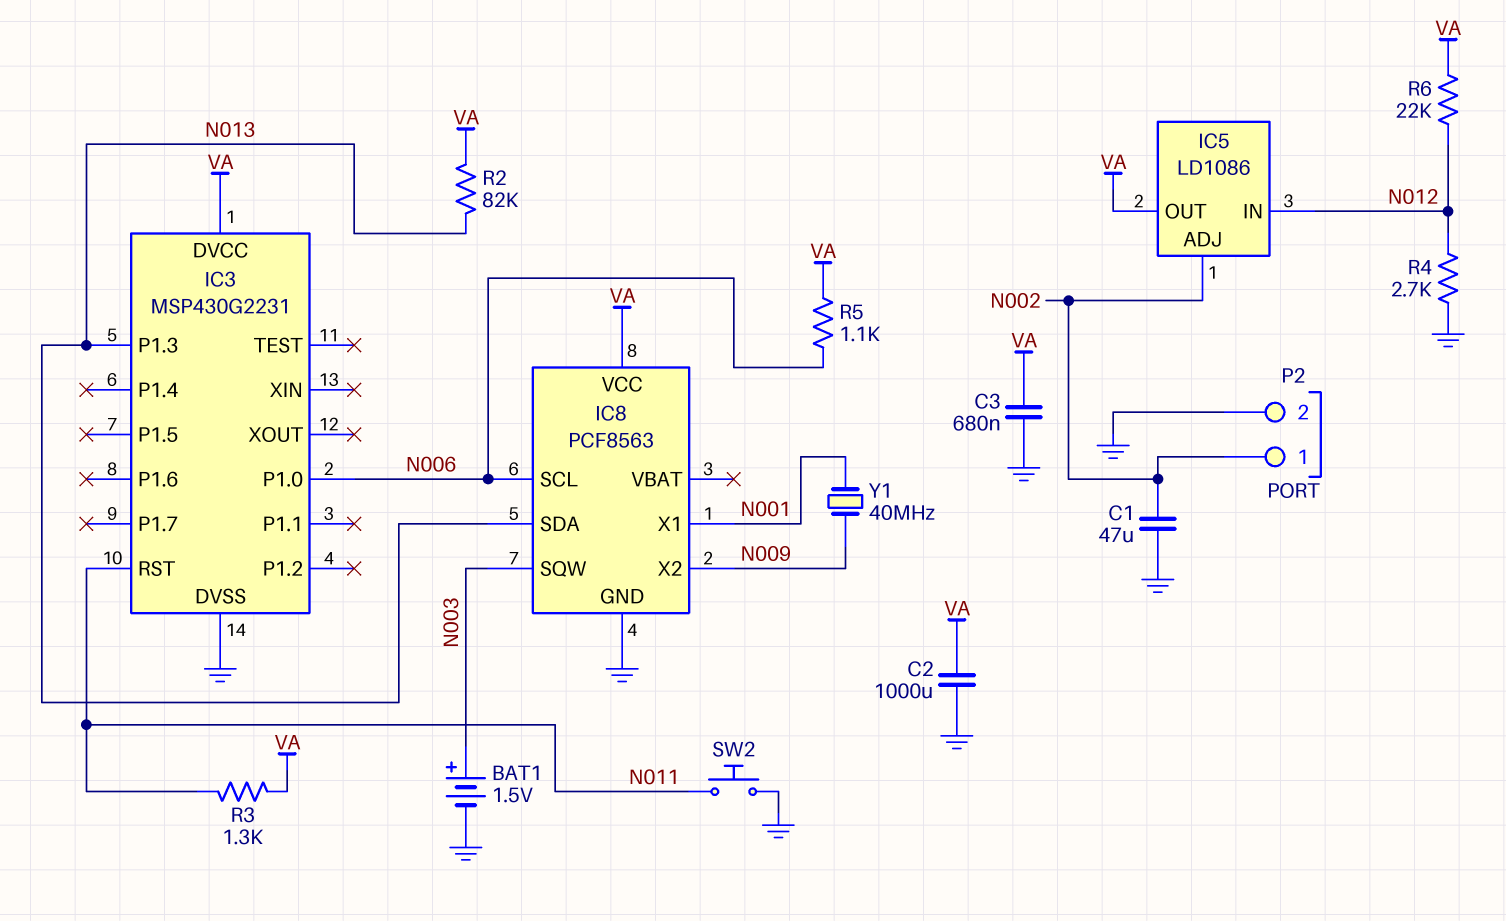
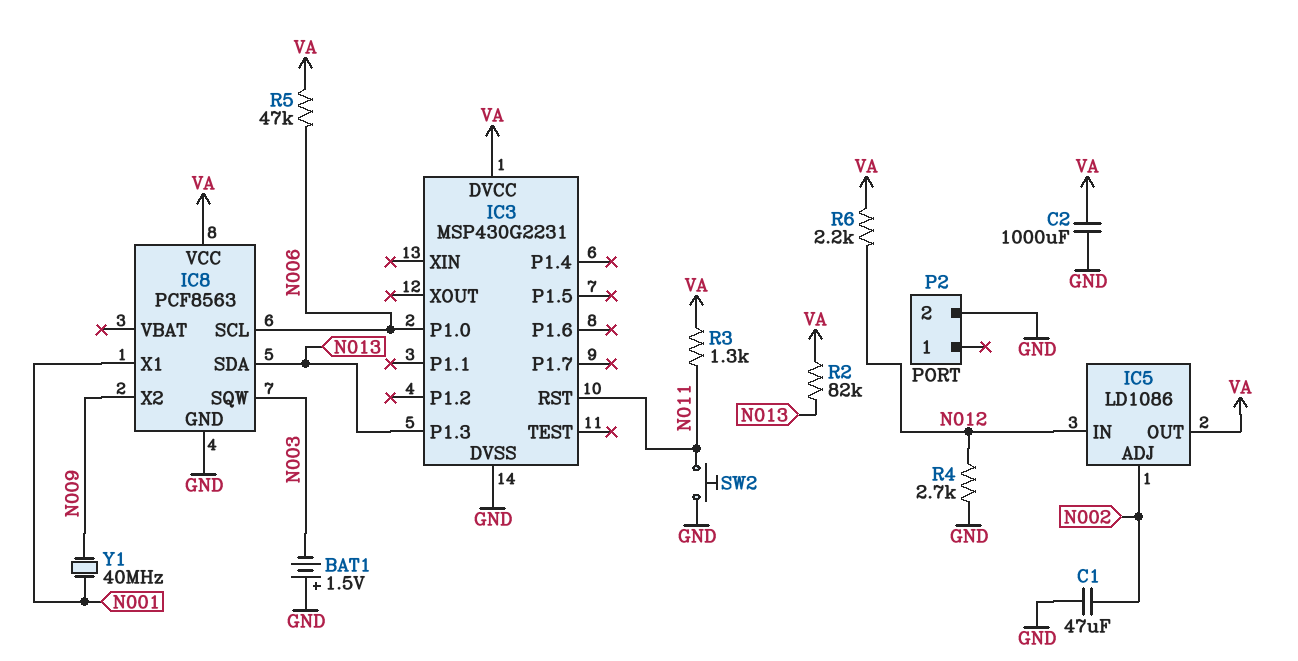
BAT1: 1.5V (plus N003, minus GND) -> 1.5V (plus GND, minus N003)
C3: 680nF (GND, VA) -> none
P2 pin 1: N002 -> none
R5: 1.1k (N006, VA) -> 47k (N006, VA)
R6: 22k (N012, VA) -> 2.2k (N012, VA)

